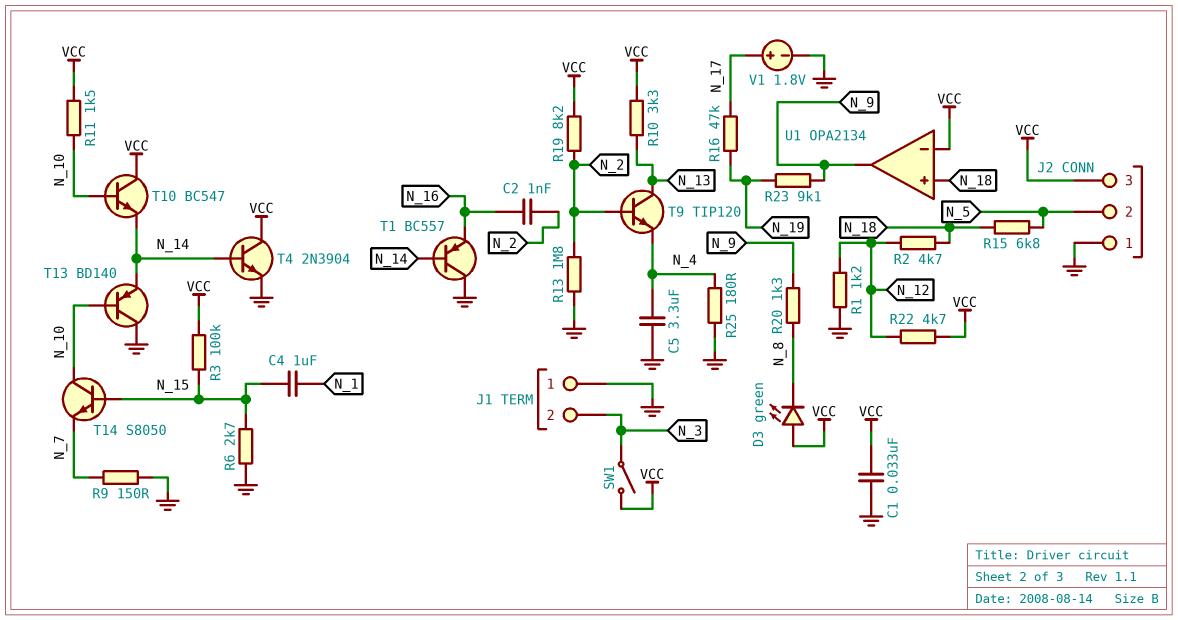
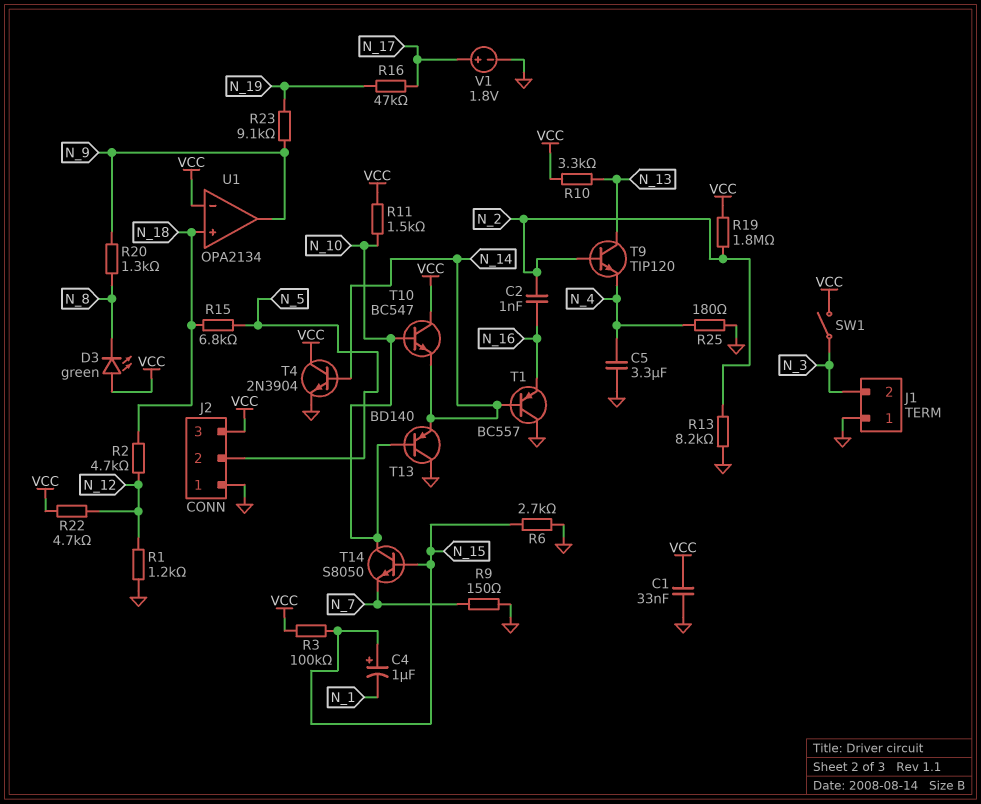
C4: 1uF (N_1, N_15) -> 1uF (plus N_15, minus N_1)
R13: 1.8M (GND, N_2) -> 8.2k (GND, N_2)
R19: 8.2k (N_2, VCC) -> 1.8M (N_2, VCC)

